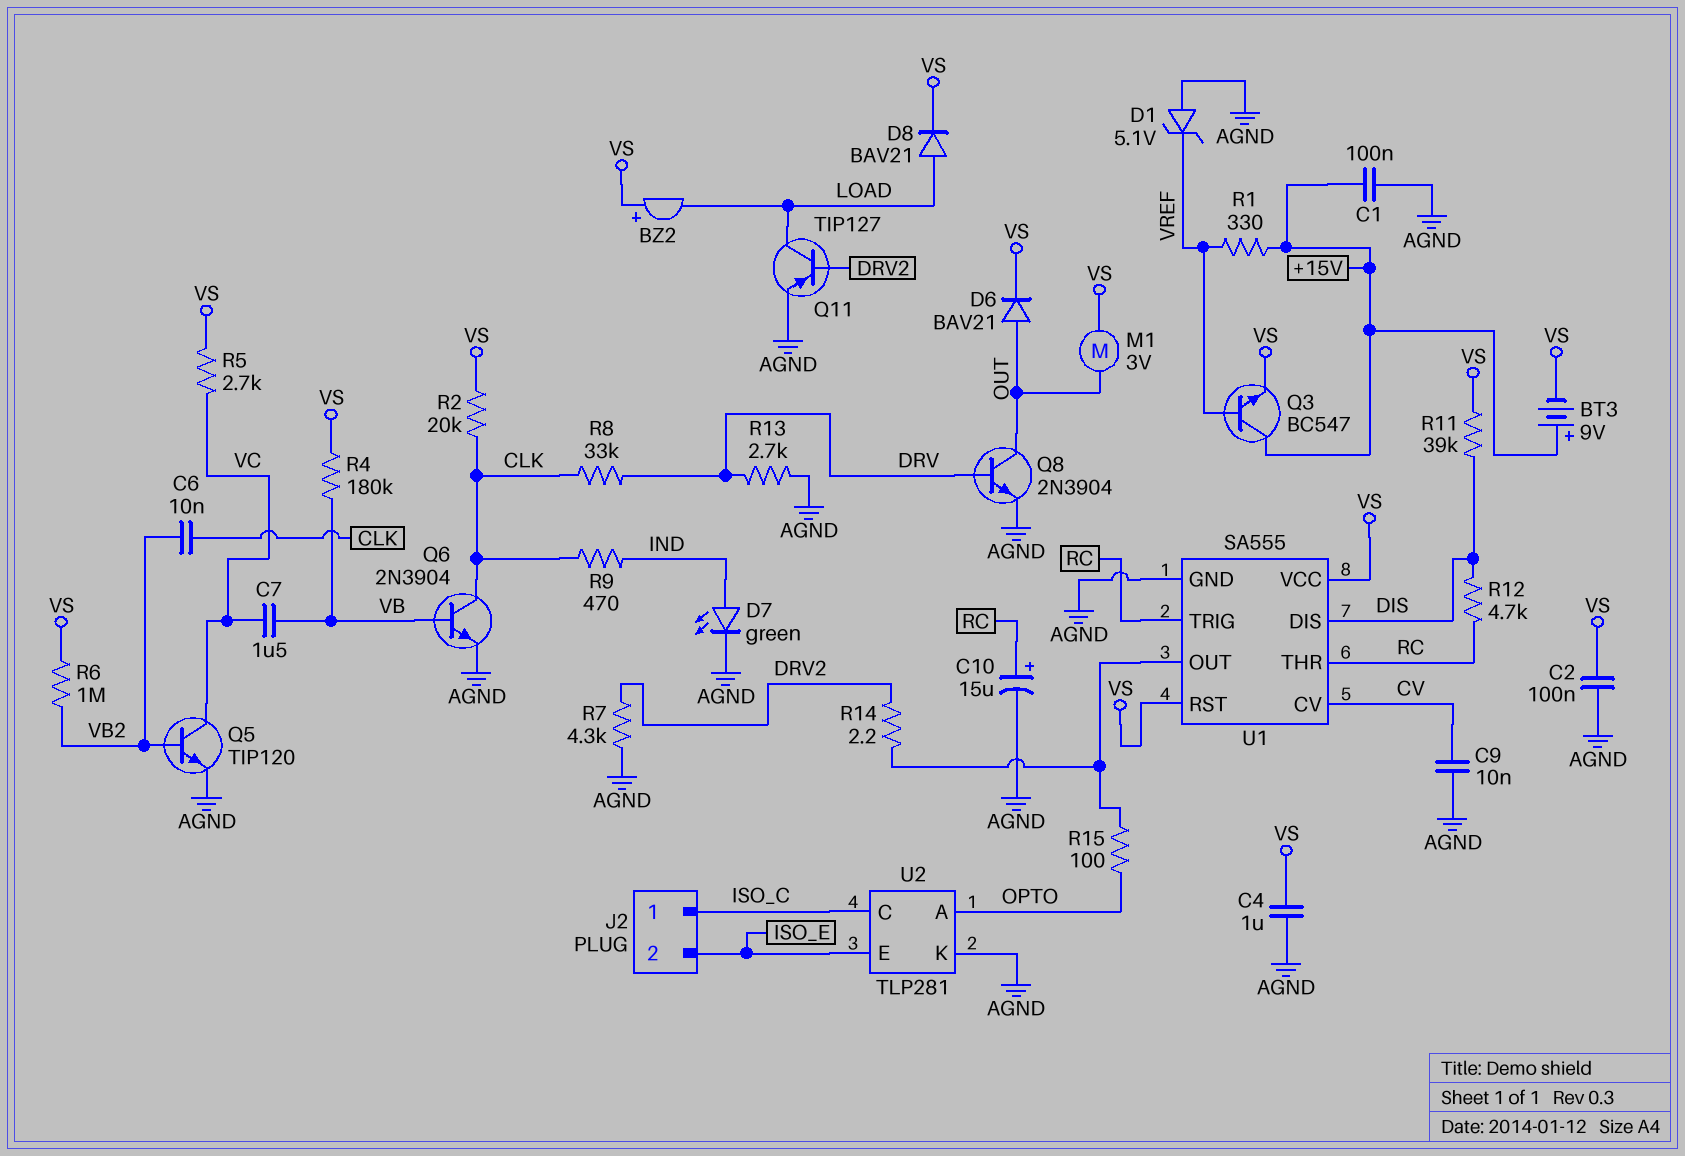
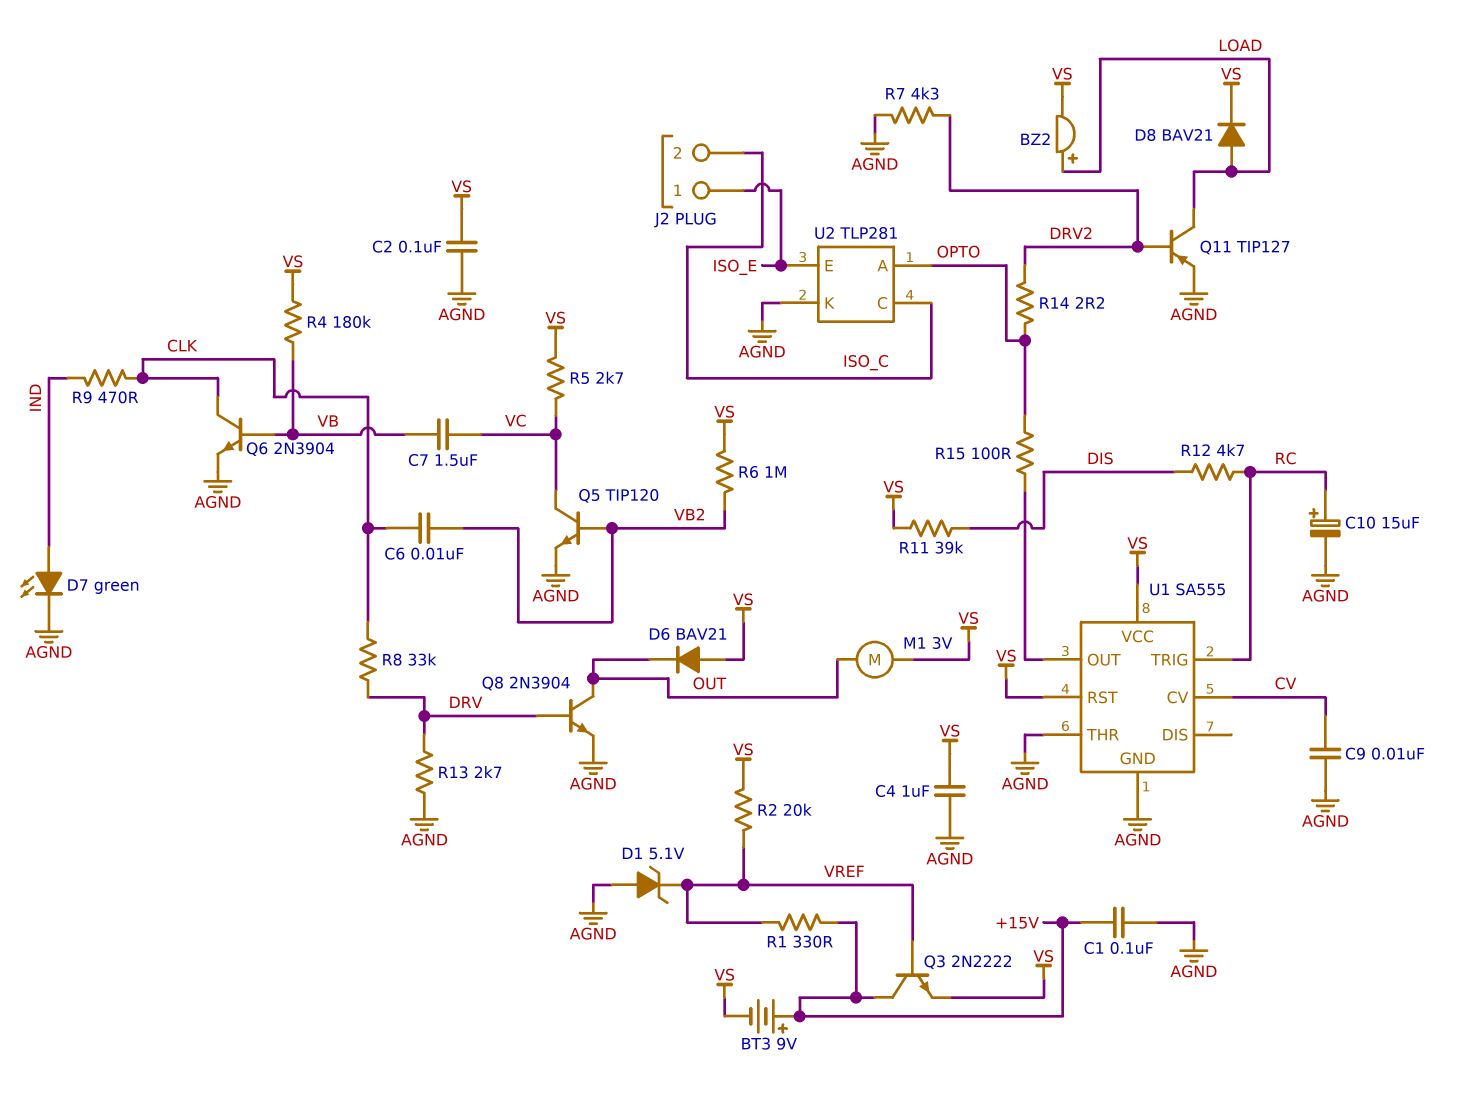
BZ2: buzzer (plus VS, minus LOAD) -> buzzer (plus LOAD, minus VS)
D6: diode BAV21 (A OUT, K VS) -> diode BAV21 (A VS, K OUT)
J2 pin 1: ISO_C -> ISO_E
J2 pin 2: ISO_E -> ISO_C
Q3: NPN BC547 (B VREF, C +15V, E VS) -> NPN 2N2222 (B VREF, C +15V, E VS)
R2: 20k (CLK, VS) -> 20k (VREF, VS)
R14: 2.2 (DRV2, U1/OUT) -> 2.2 (DRV2, OPTO)
U1 pin DIS: DIS -> none
U1 pin THR: RC -> AGND

